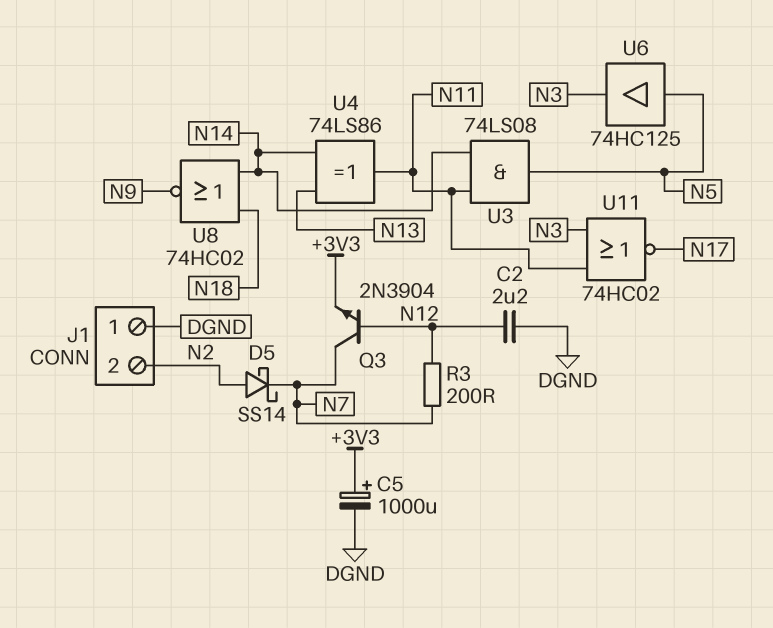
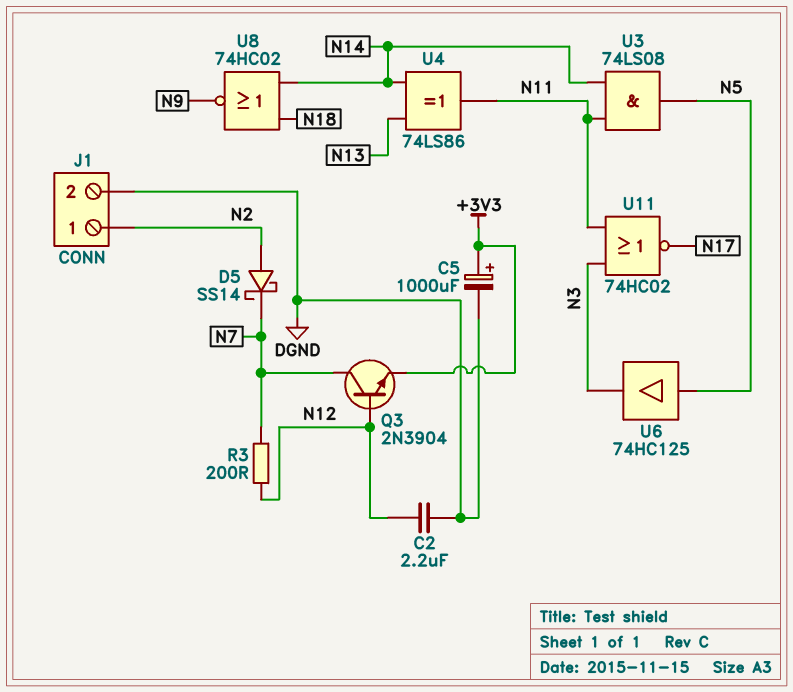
J1 pin 1: DGND -> N2
J1 pin 2: N2 -> DGND

